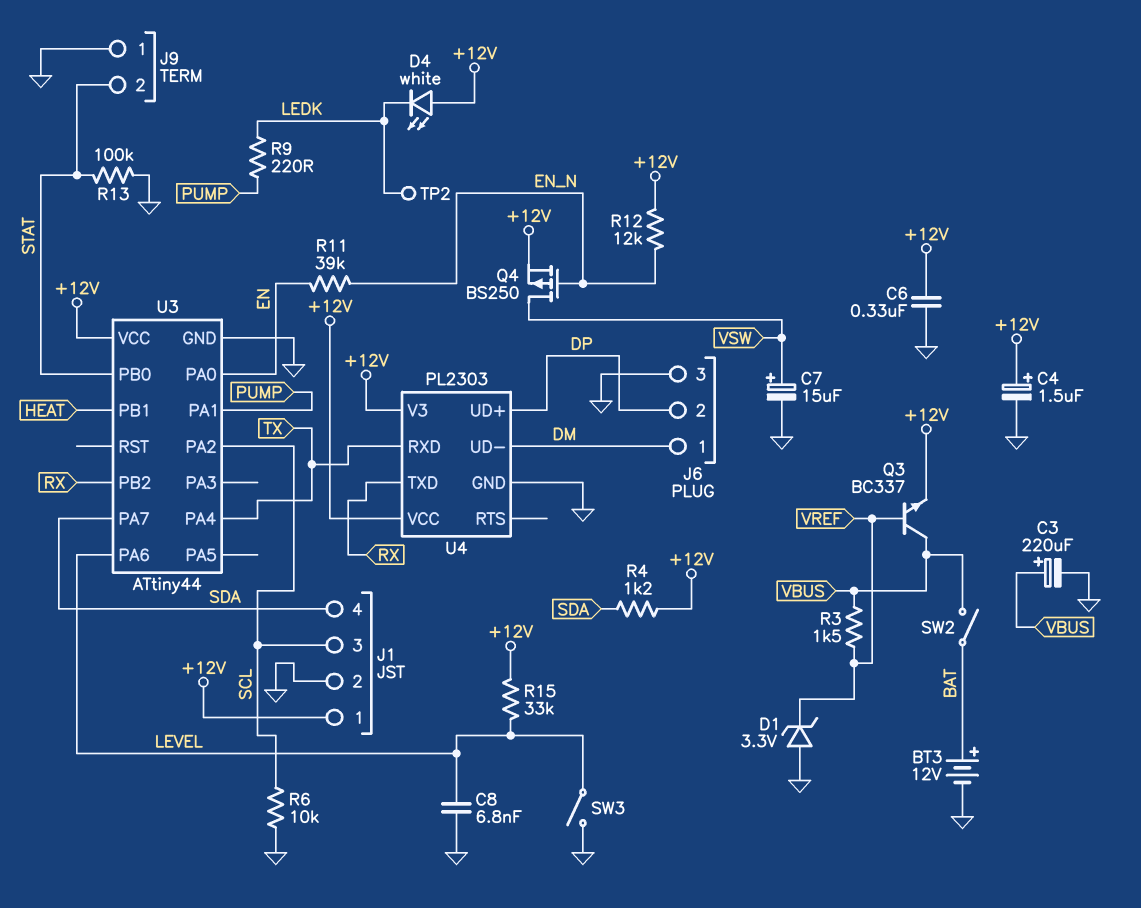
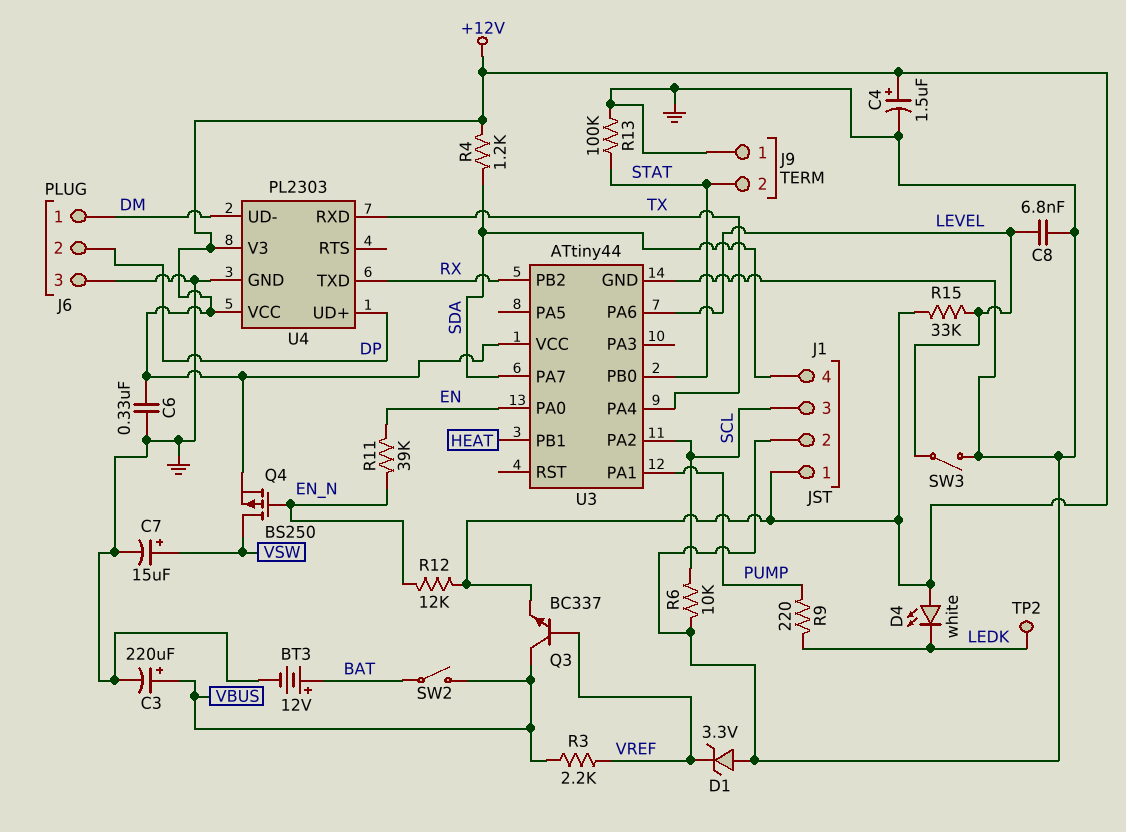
R3: 1.5k (VBUS, VREF) -> 2.2k (VBUS, VREF)

